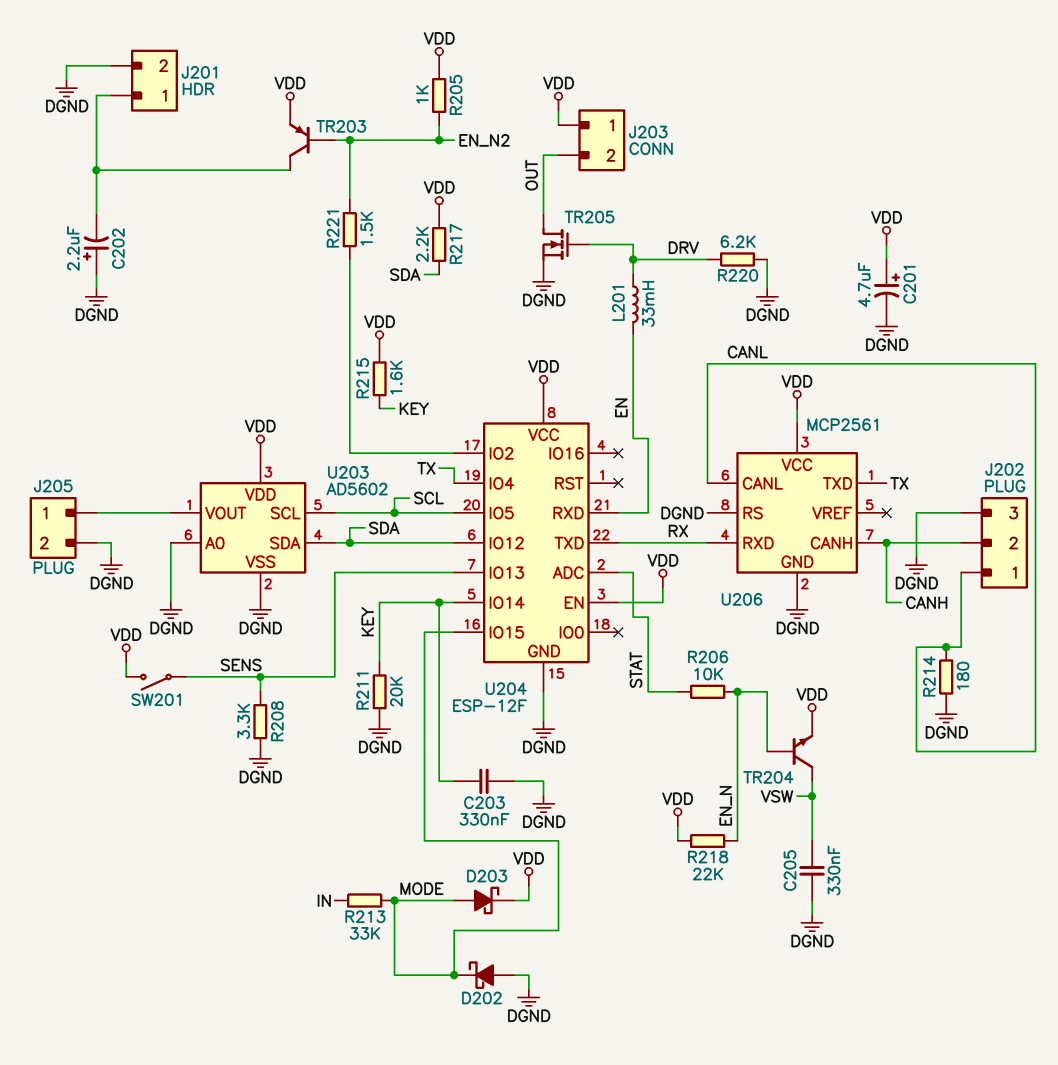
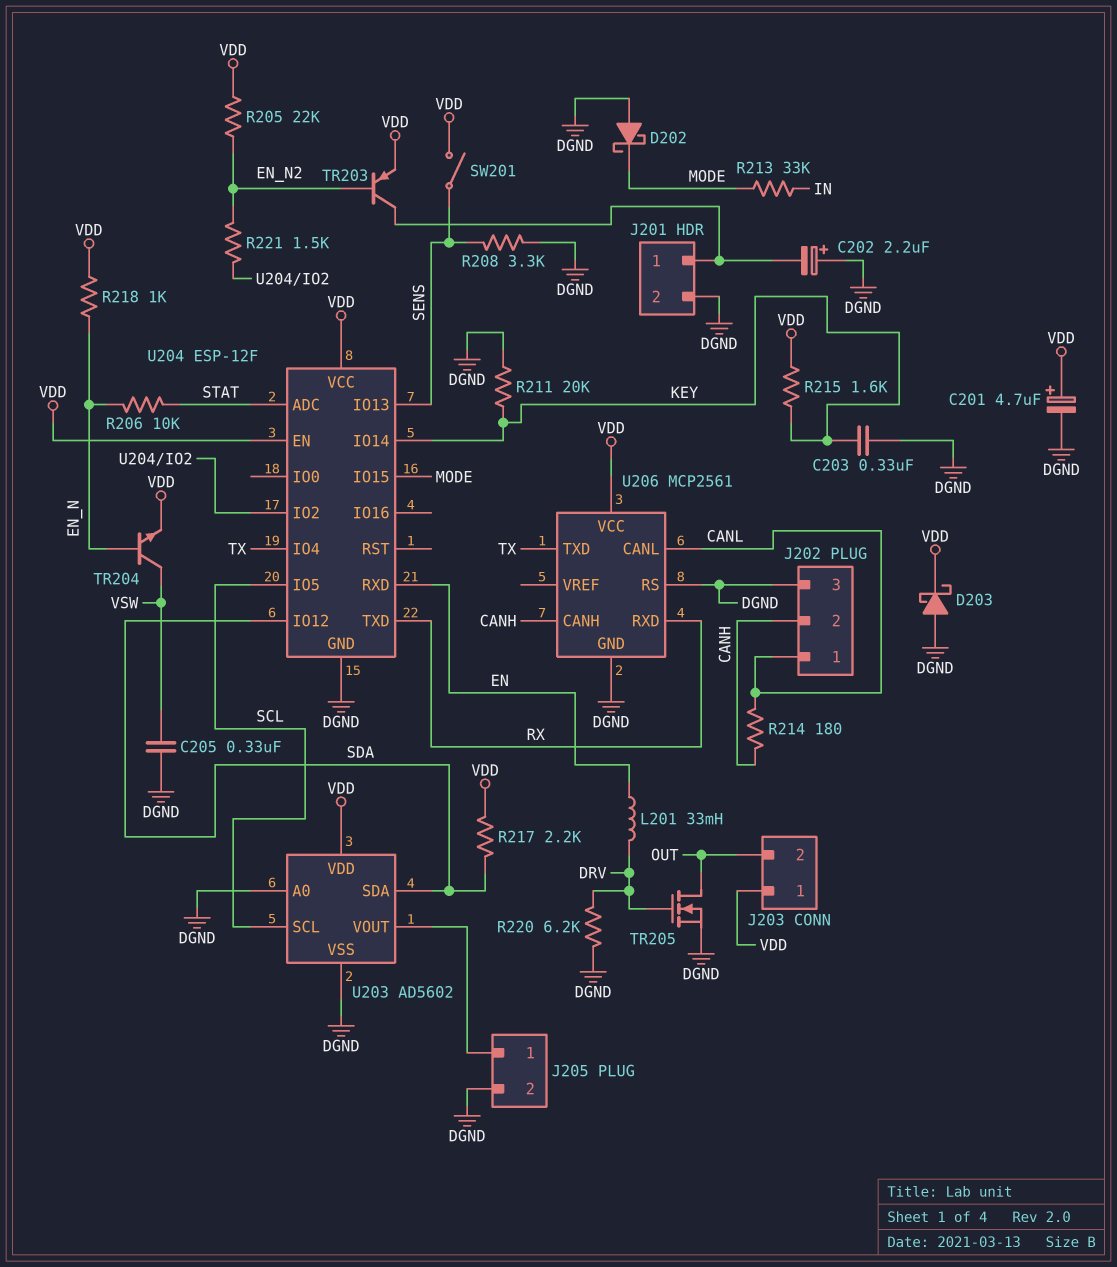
D203: schottky (A MODE, K VDD) -> schottky (A DGND, K VDD)
R205: 1k (EN_N2, VDD) -> 22k (EN_N2, VDD)
R214: 180 (CANL, DGND) -> 180 (CANH, CANL)
R218: 22k (EN_N, VDD) -> 1k (EN_N, VDD)

